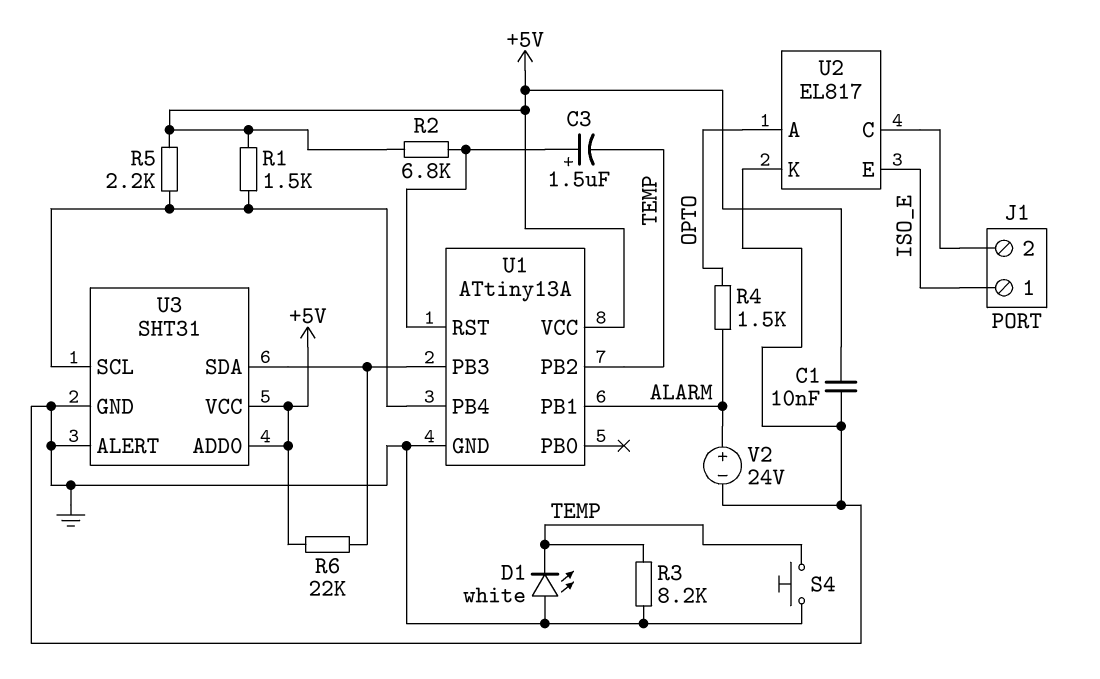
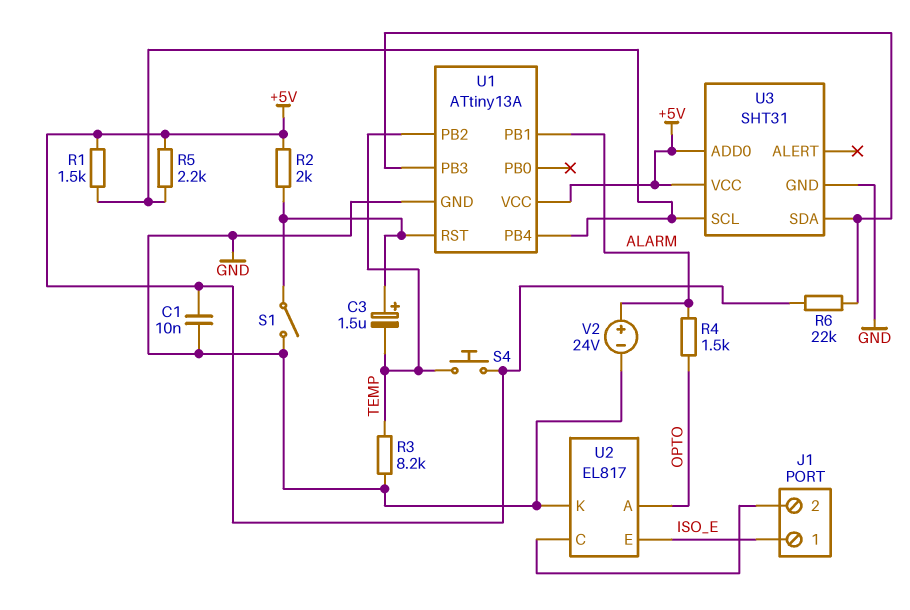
D1: LED white (A GND, K TEMP) -> none
R2: 6.8k (+5V, U1/RST) -> 2k (+5V, U1/RST)
S1: none -> switch (GND, U1/RST)
S4: button (GND, TEMP) -> button (+5V, TEMP)
U3 pin ALERT: GND -> none

